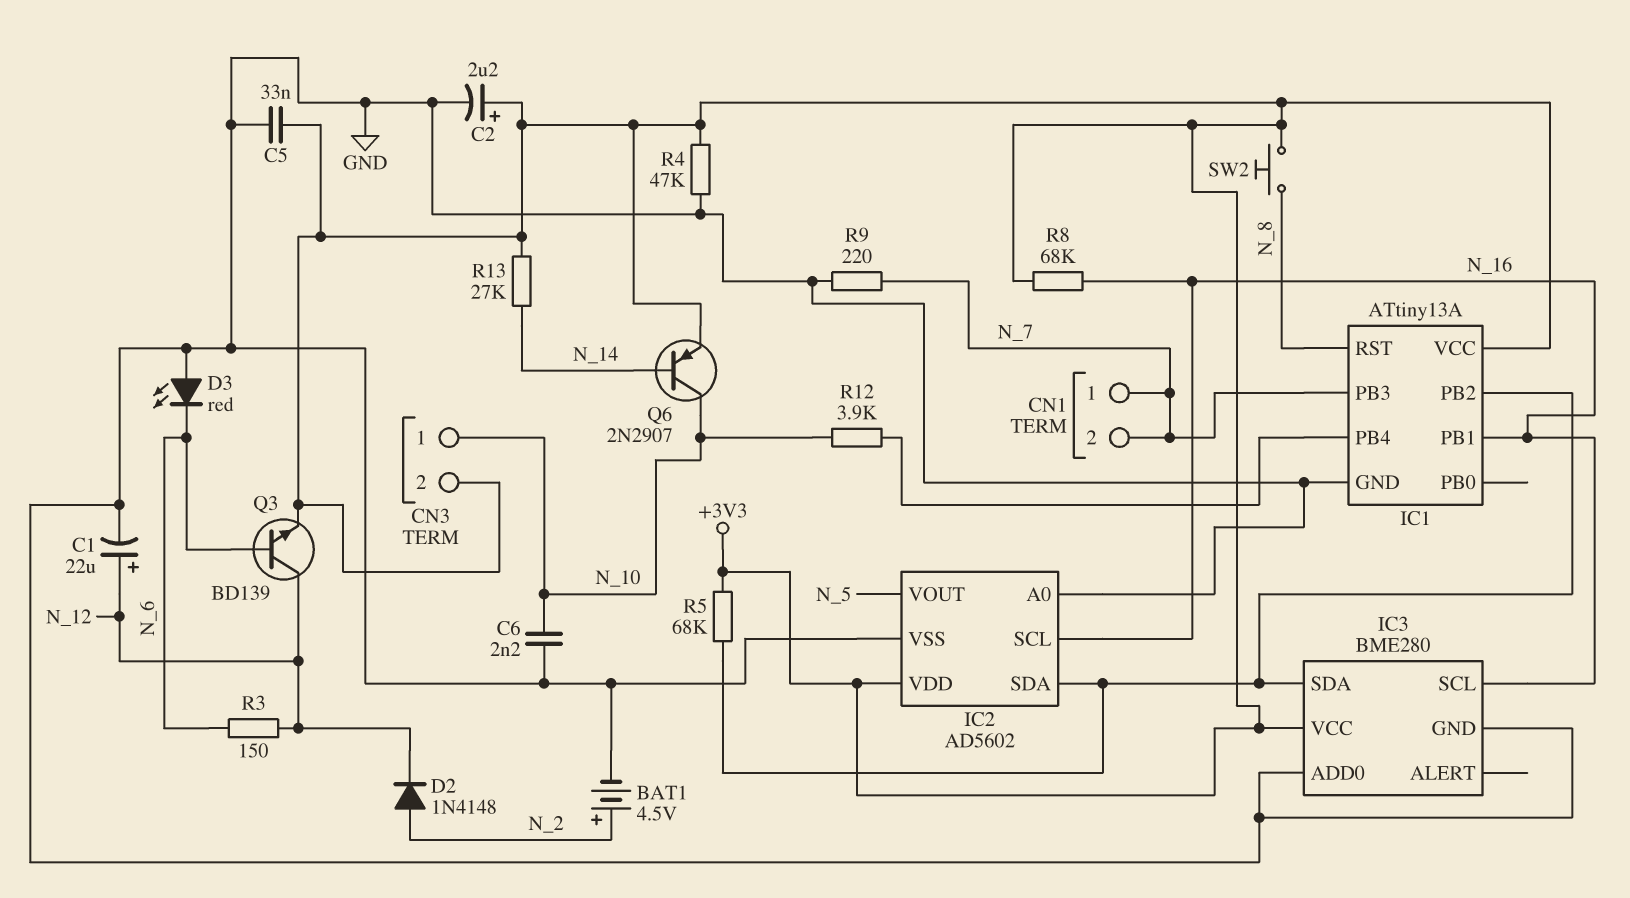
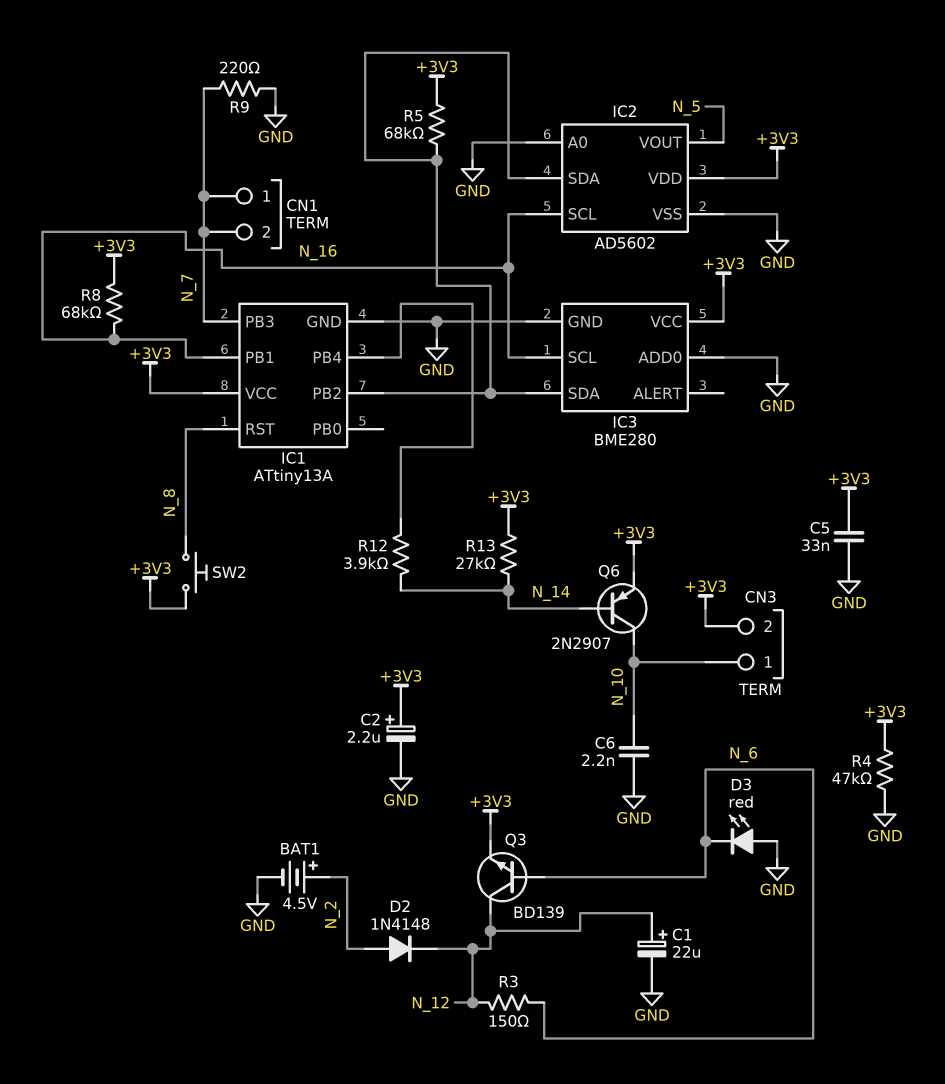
R12: 3.9k (IC1/PB4, N_10) -> 3.9k (IC1/PB4, N_14)

